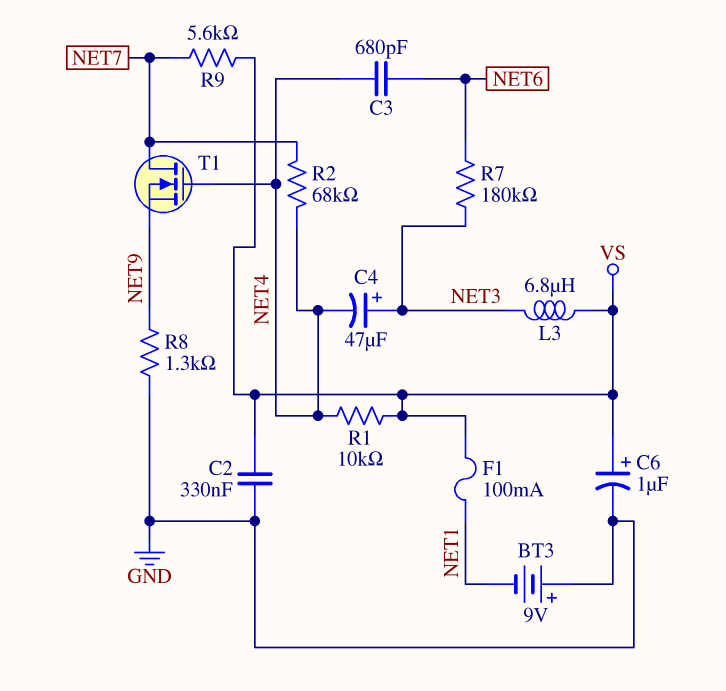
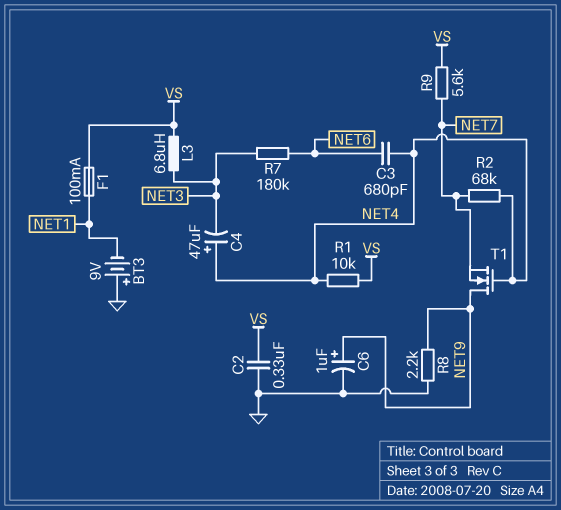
C4: 47uF (plus NET3, minus NET4) -> 47uF (plus NET4, minus NET3)
C6: 1uF (plus VS, minus GND) -> 1uF (plus NET9, minus GND)
R8: 1.3k (GND, NET9) -> 2.2k (GND, NET9)
T1: NMOS (G NET4, D NET7, S NET9) -> NMOS (G NET4, D NET9, S NET7)

